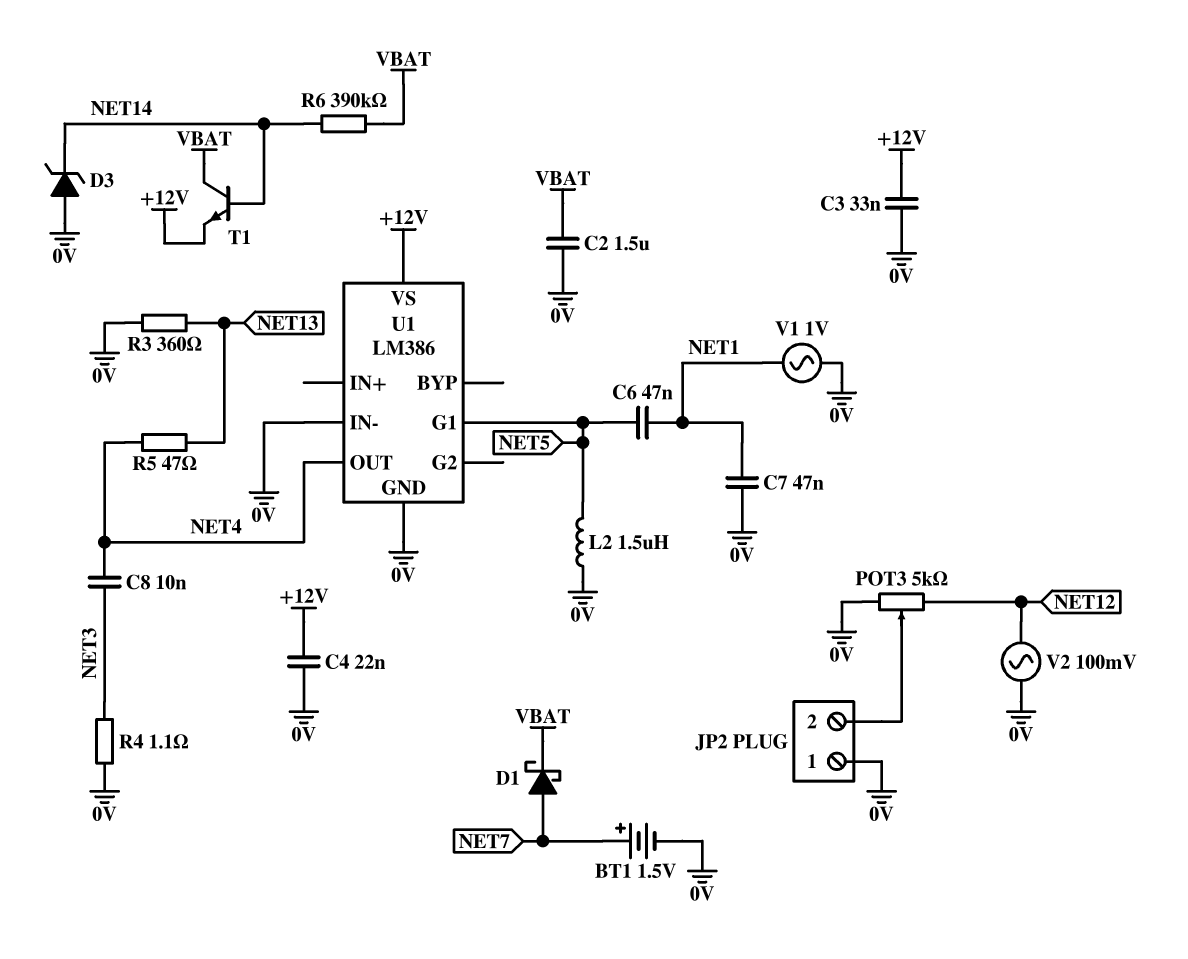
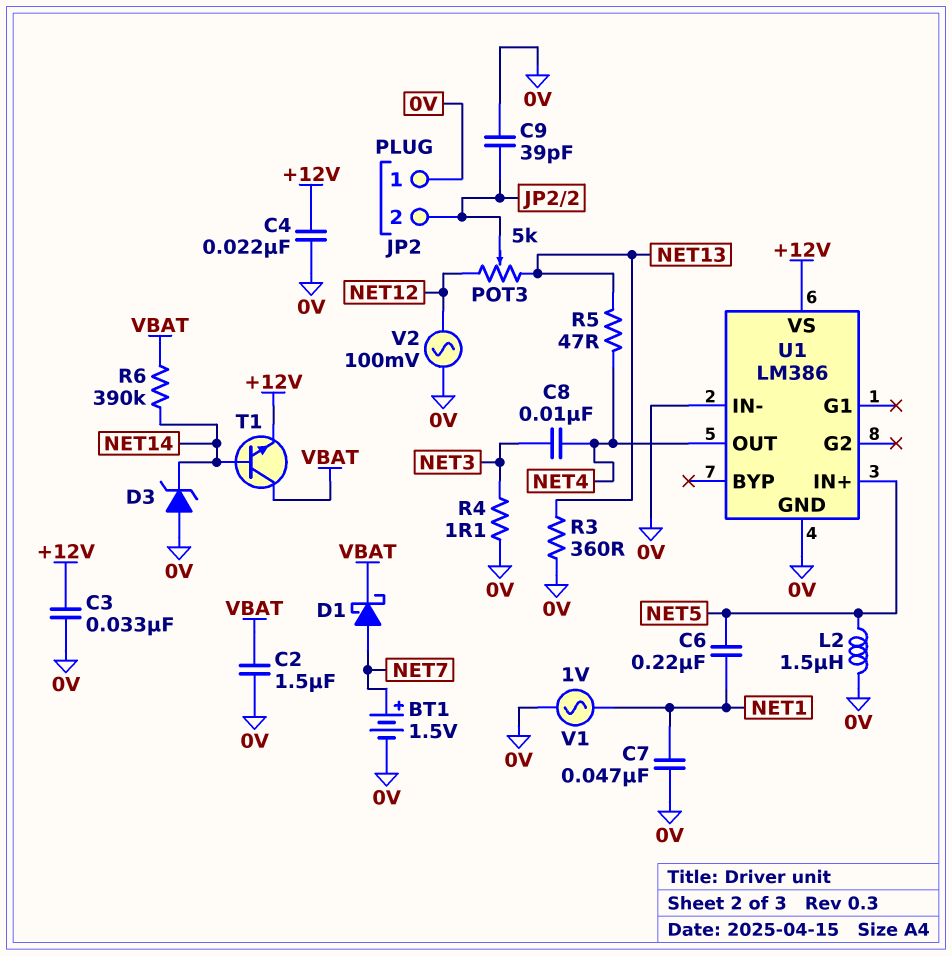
C6: 47nF (NET1, NET5) -> 220nF (NET1, NET5)
C9: none -> 39pF (0V, JP2/2)
POT3: 5k (0V, NET12, wiper JP2/2) -> 5k (NET12, NET13, wiper JP2/2)
U1 pin G1: NET5 -> none
U1 pin IN+: none -> NET5

